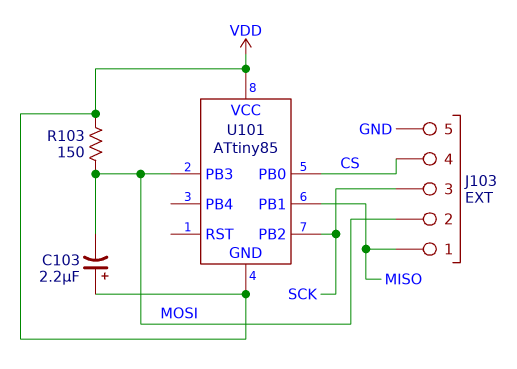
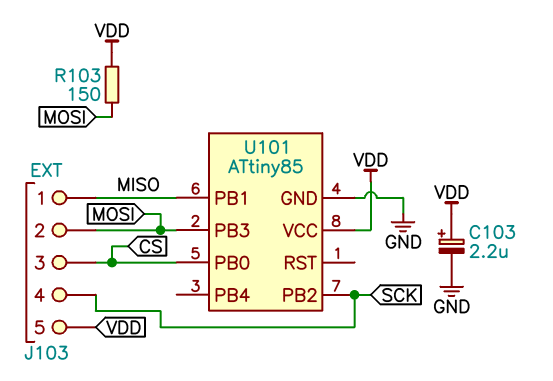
C103: 2.2uF (plus VDD, minus MOSI) -> 2.2uF (plus VDD, minus GND)
J103 pin 3: SCK -> CS
J103 pin 4: CS -> SCK
J103 pin 5: GND -> VDD
U101 pin GND: VDD -> GND

